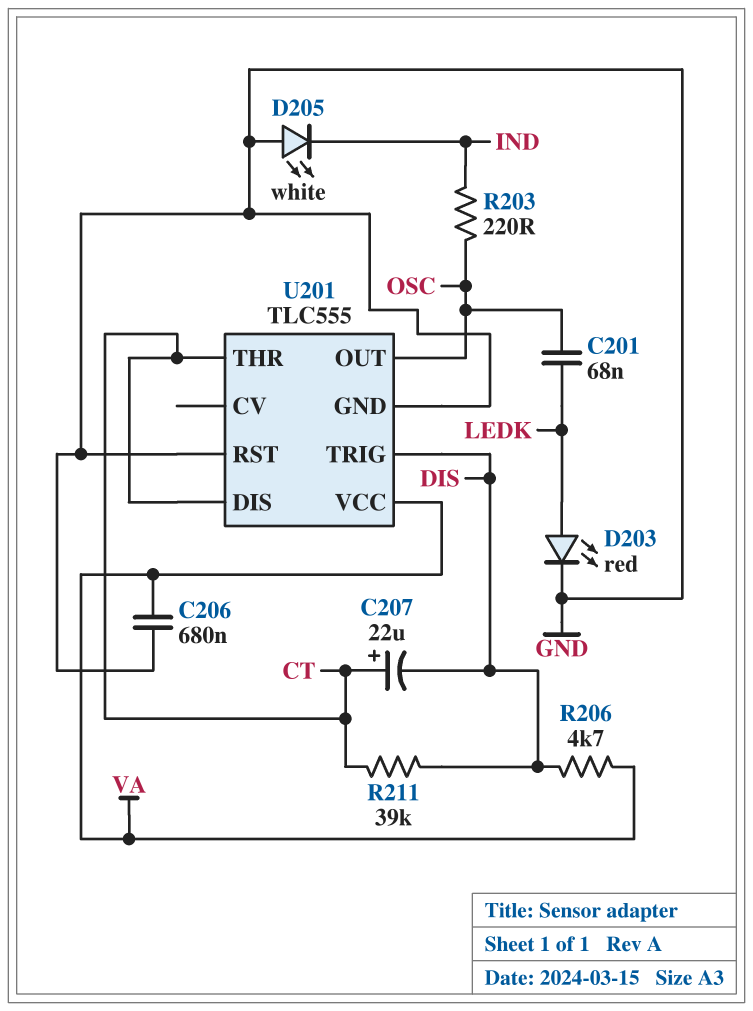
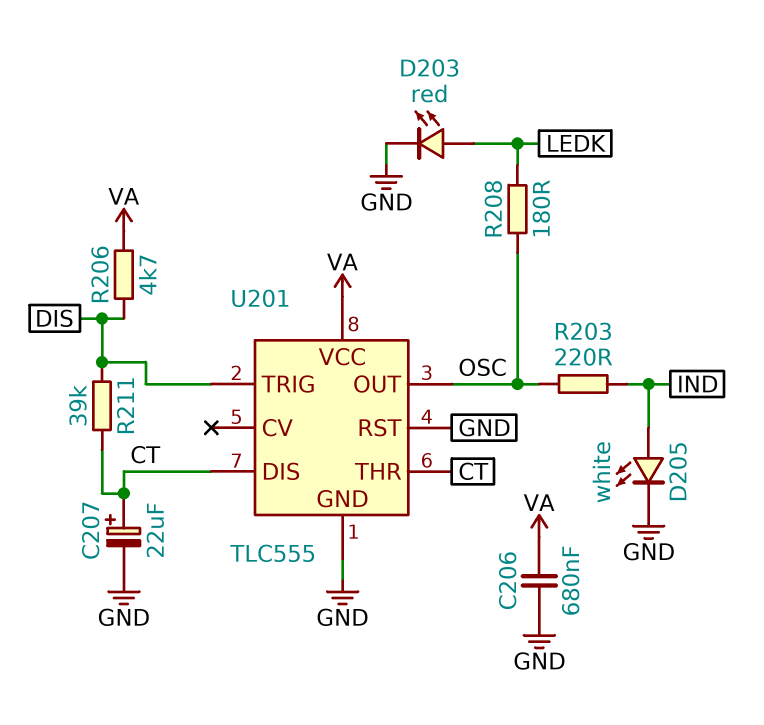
C201: 68nF (LEDK, OSC) -> none
C207: 22uF (plus CT, minus DIS) -> 22uF (plus CT, minus GND)
D205: LED white (A GND, K IND) -> LED white (A IND, K GND)
R208: none -> 180 (LEDK, OSC)

